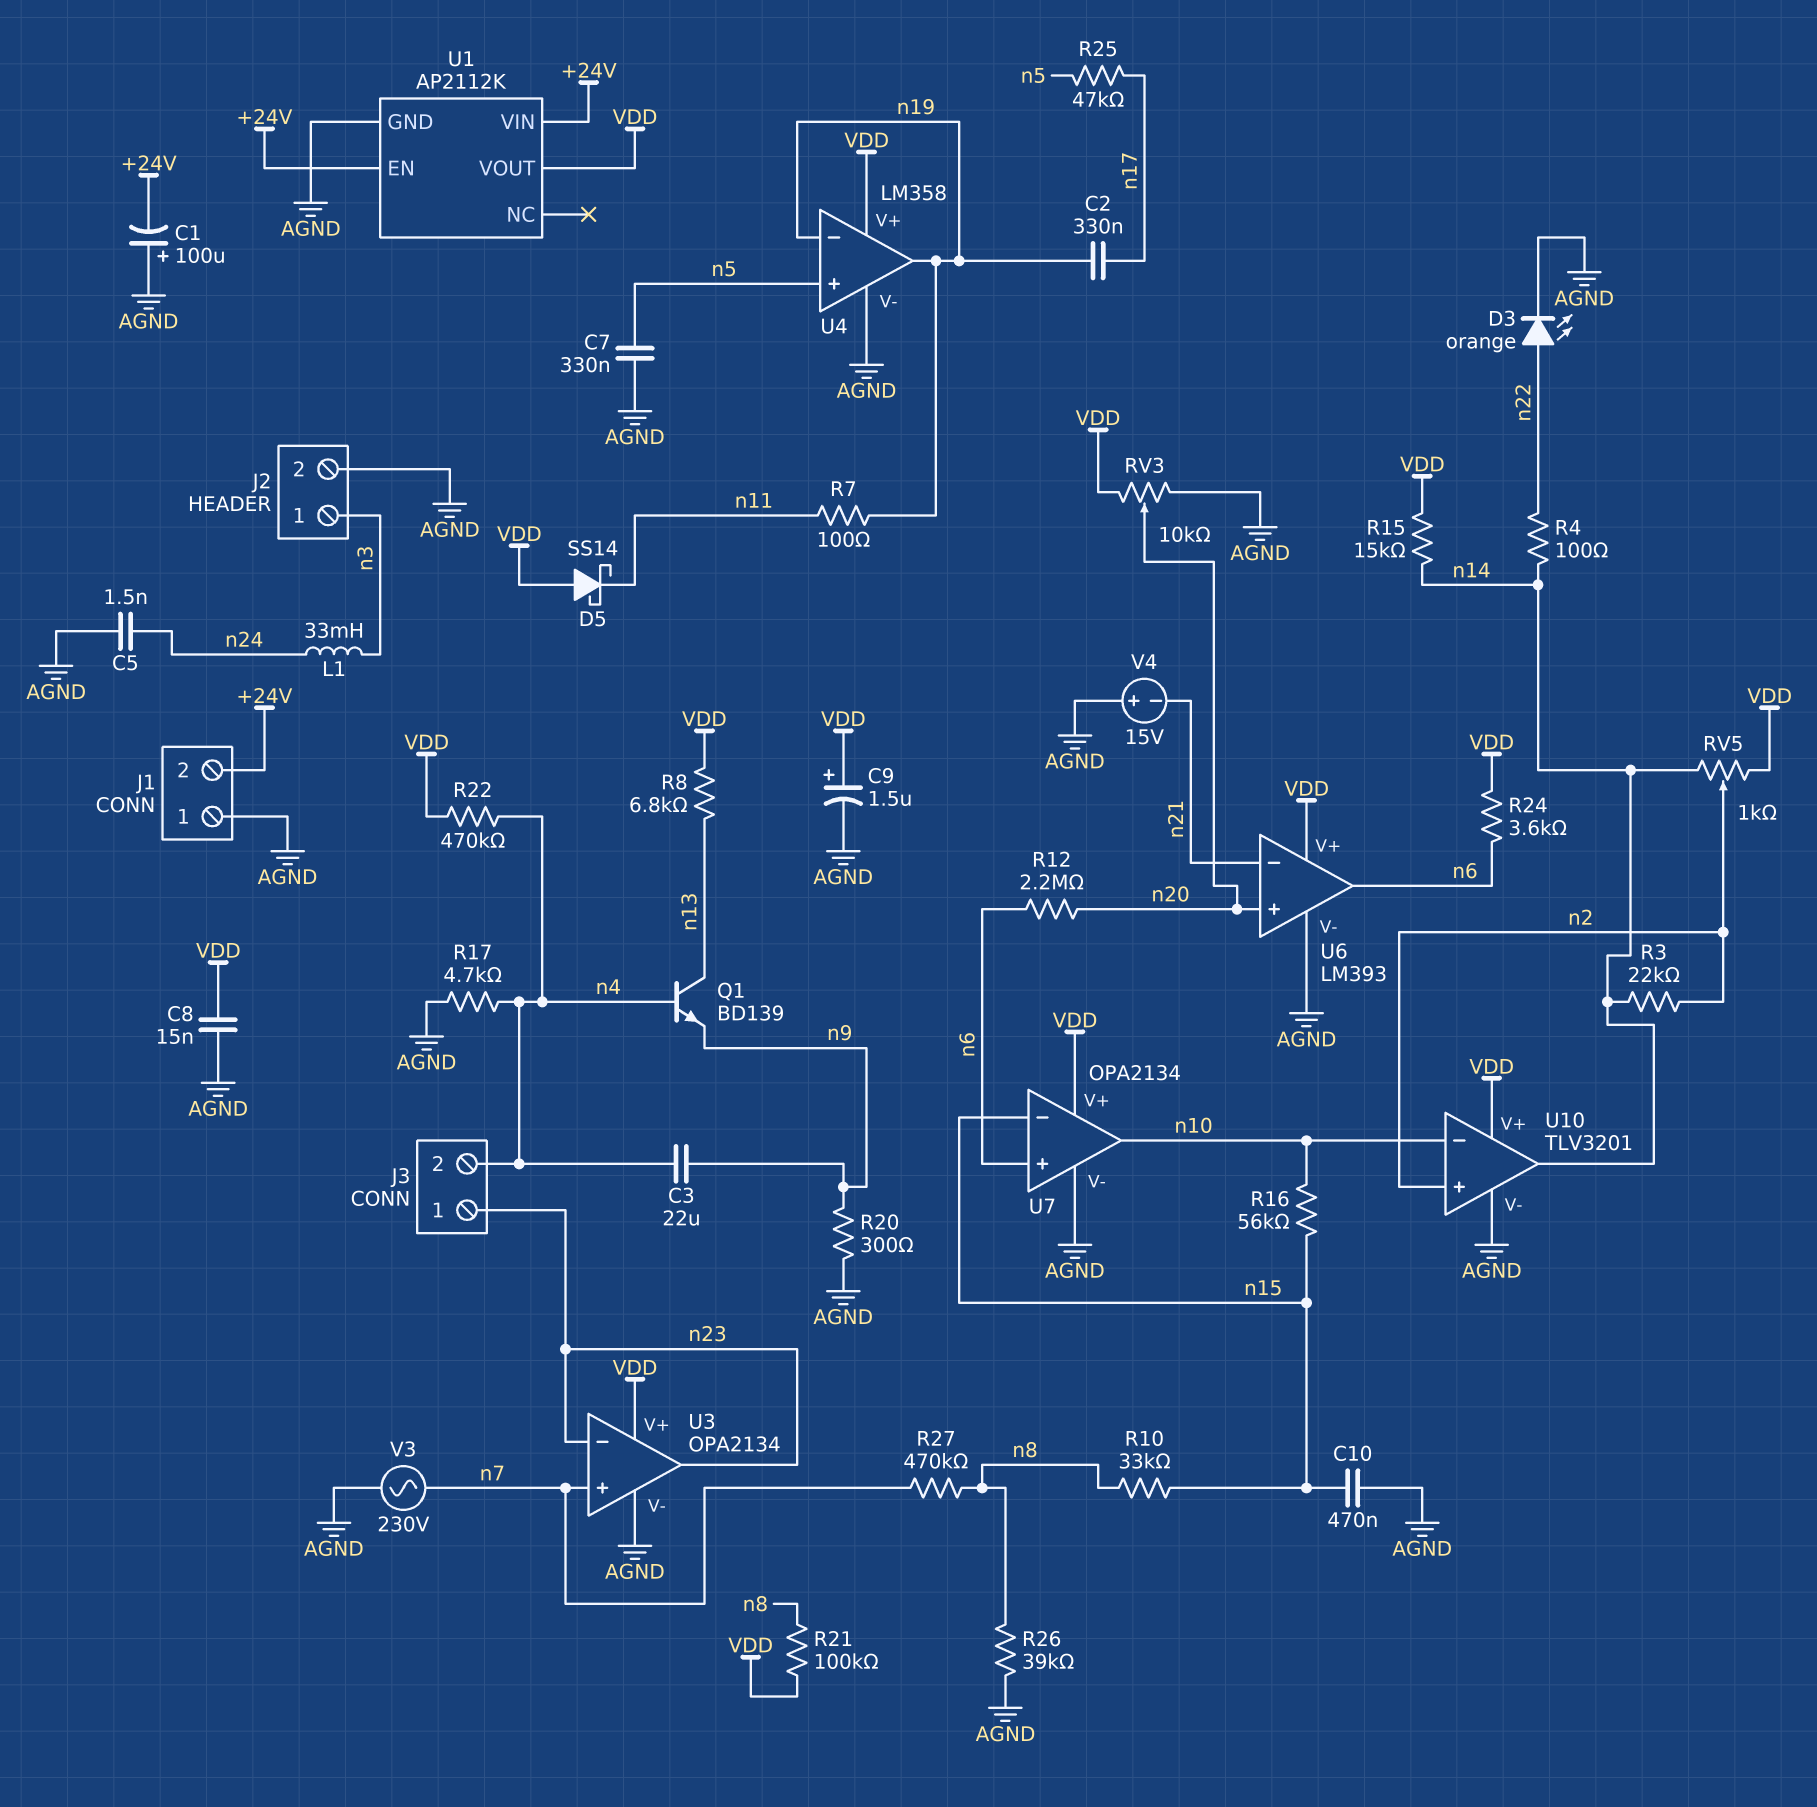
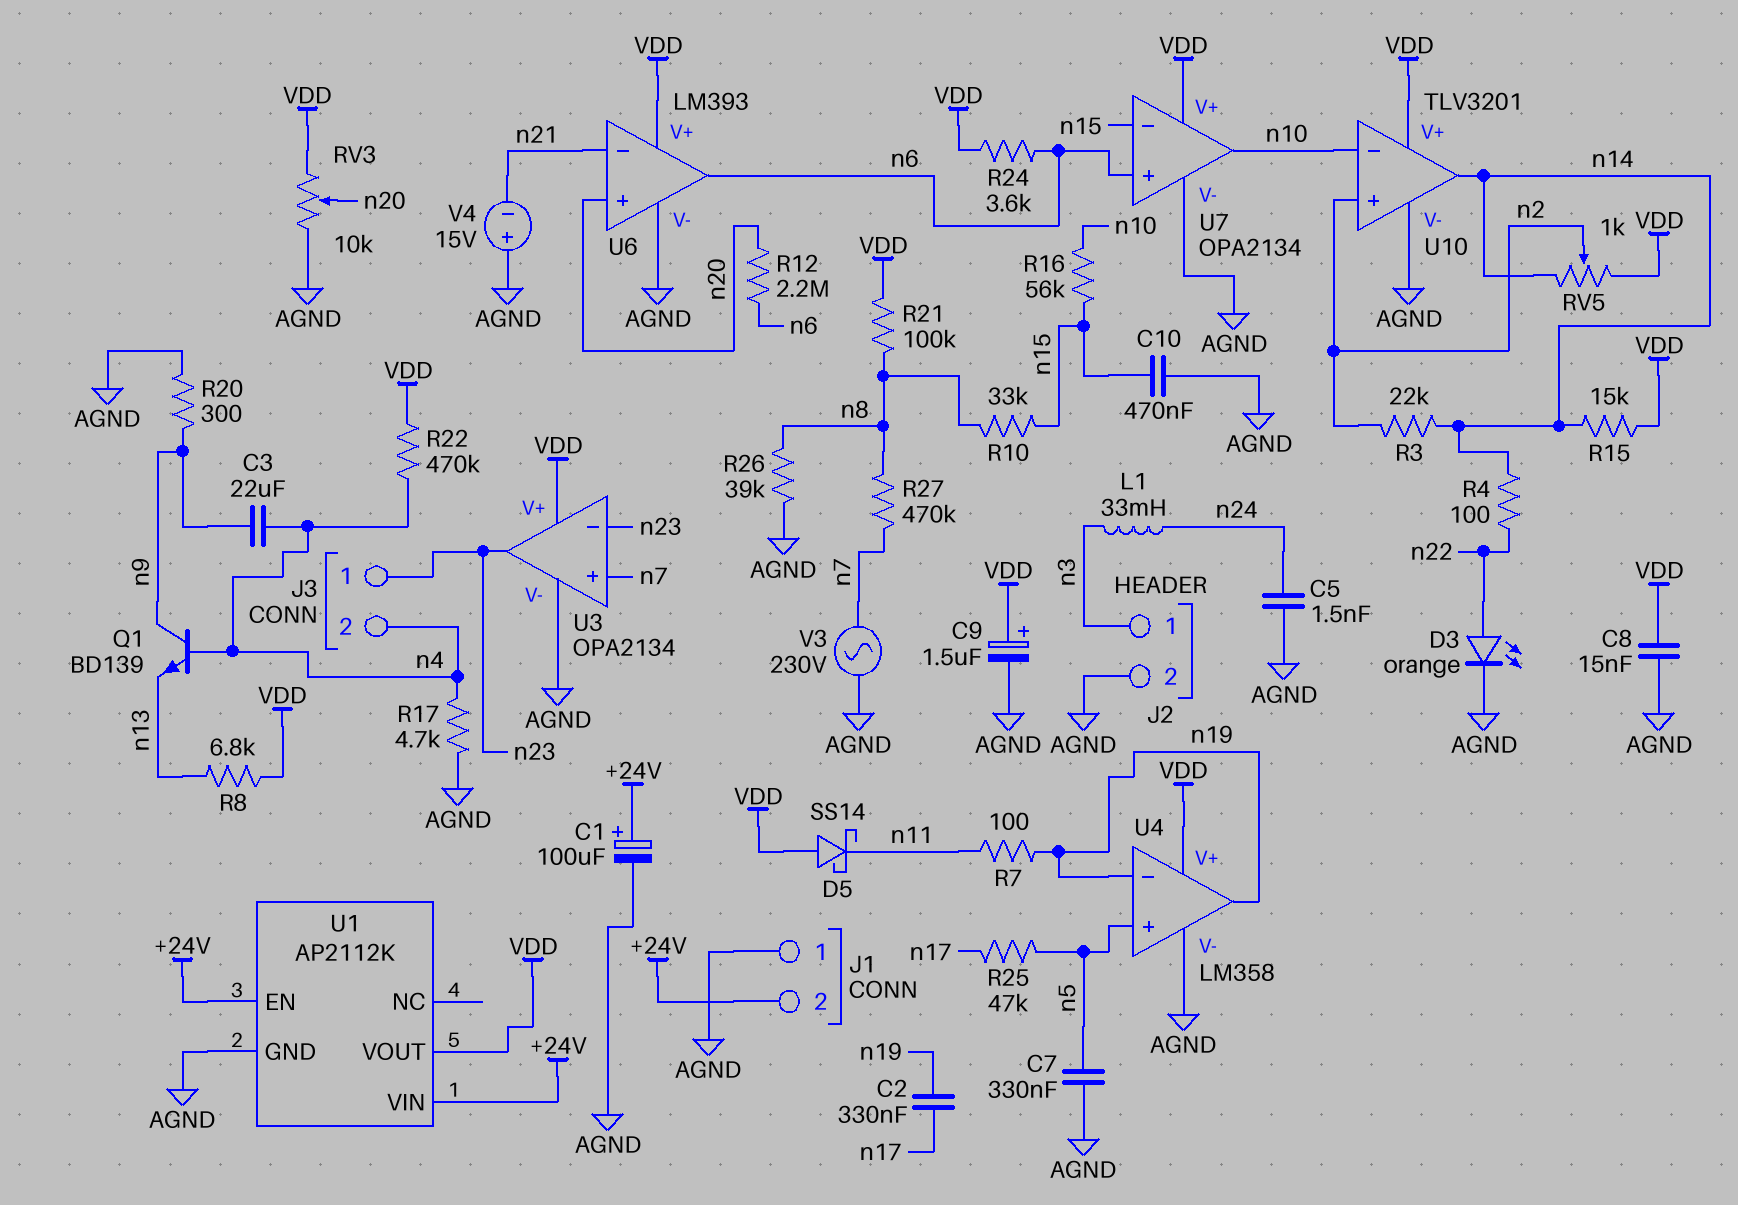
C1: 100uF (plus AGND, minus +24V) -> 100uF (plus +24V, minus AGND)
Q1: NPN BD139 (B n4, C n13, E n9) -> NPN BD139 (B n4, C n9, E n13)

